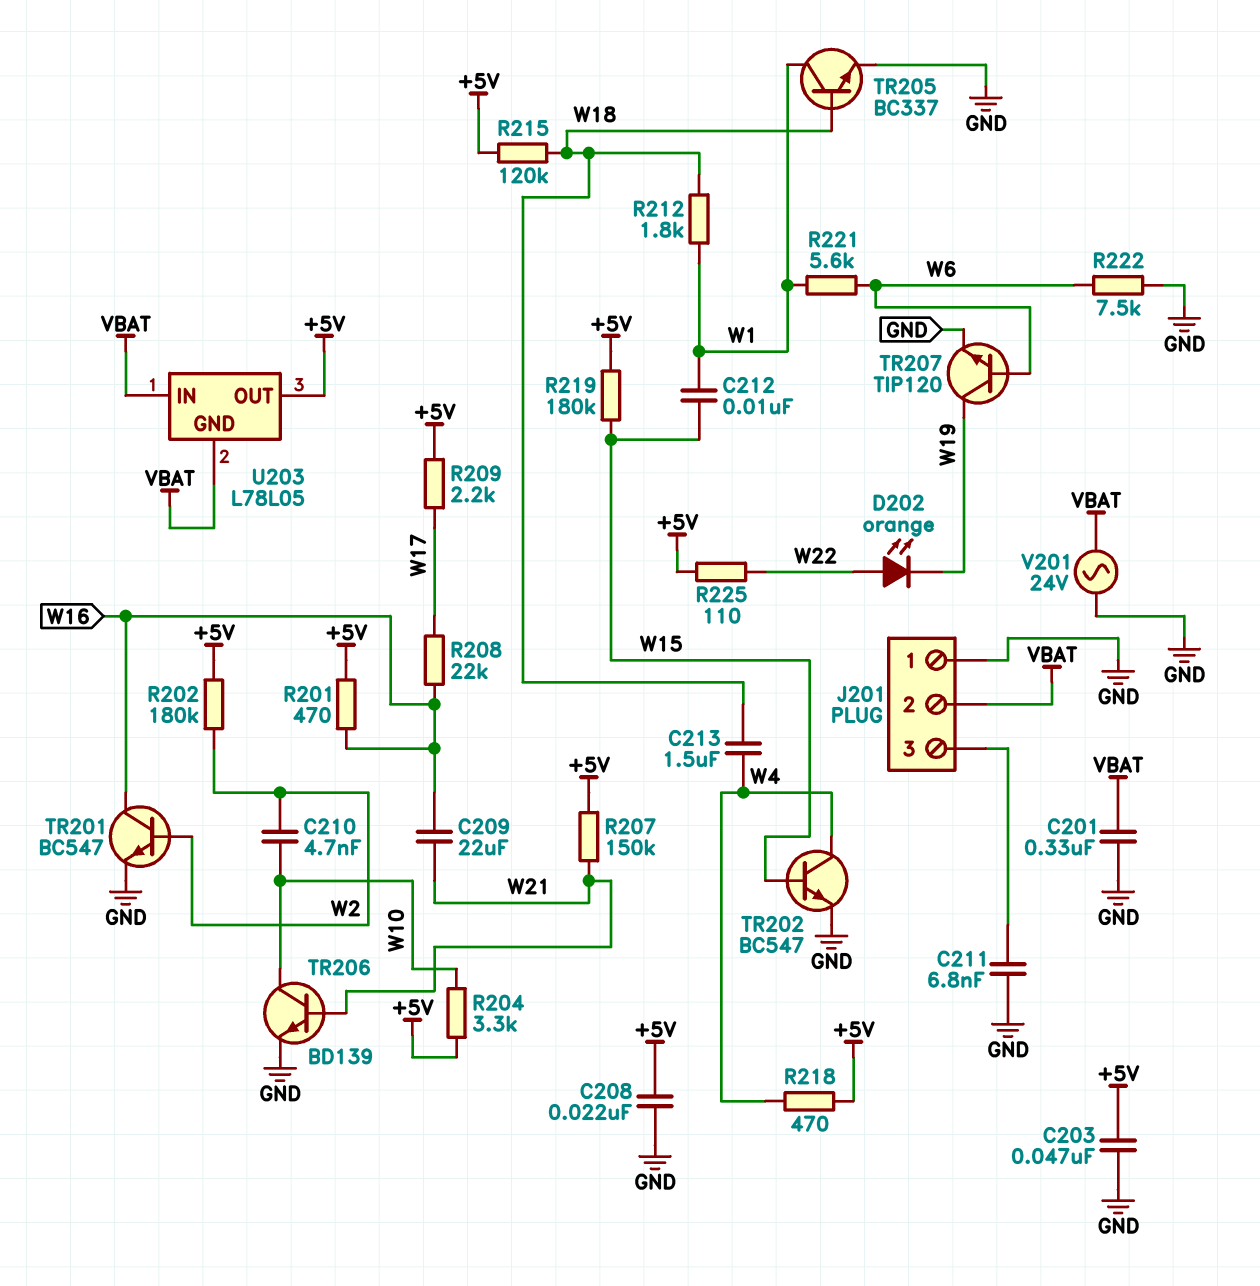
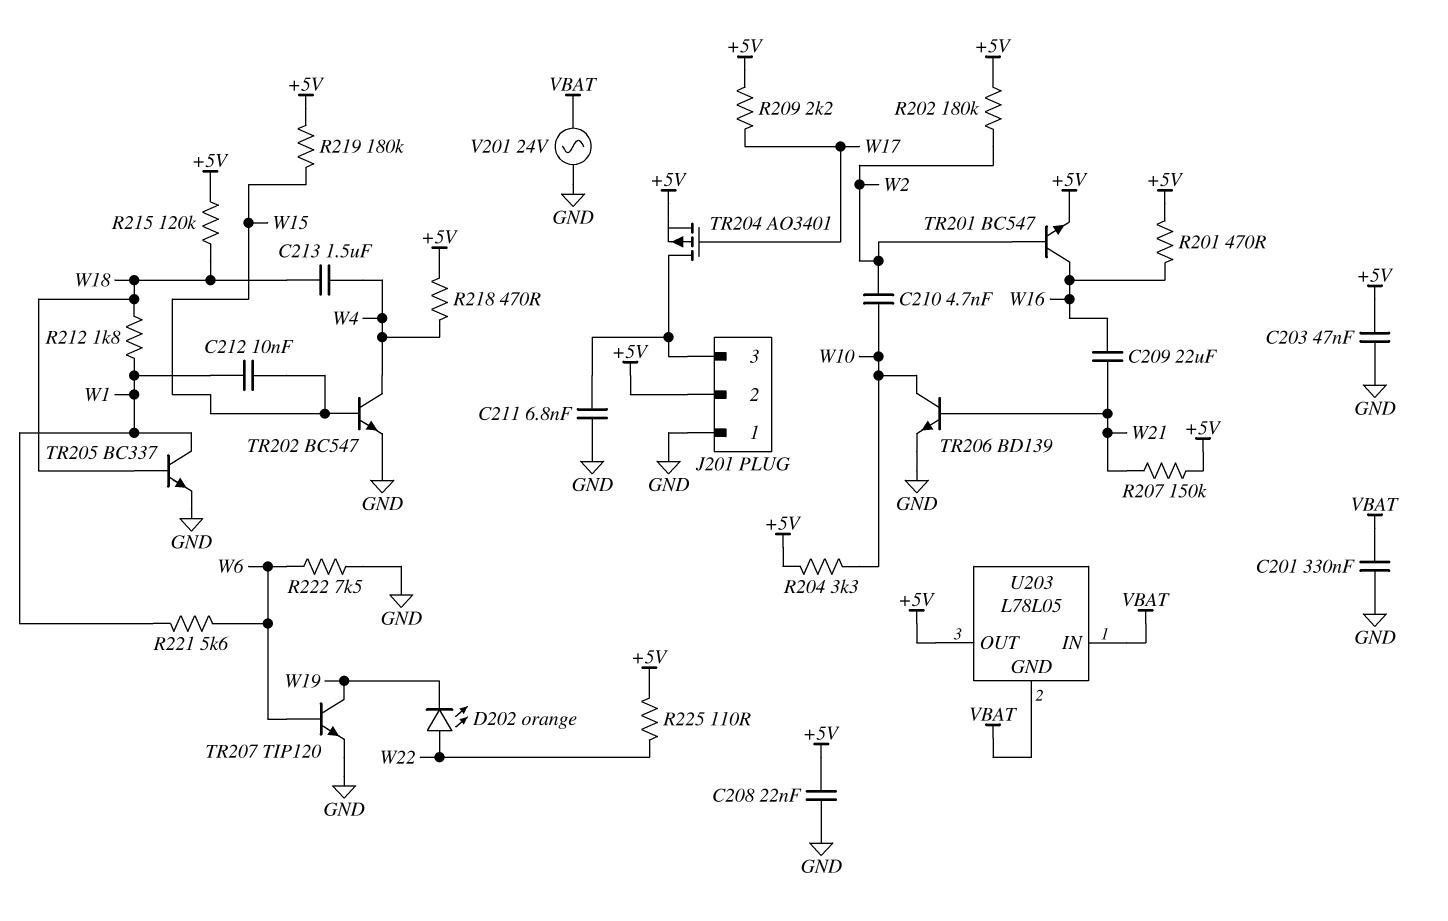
J201 pin 2: VBAT -> +5V
R208: 22k (W16, W17) -> none
TR201: NPN BC547 (B W2, C W16, E GND) -> NPN BC547 (B W2, C W16, E +5V)
TR204: none -> PMOS AO3401 (G W17, D J201/3, S +5V)

